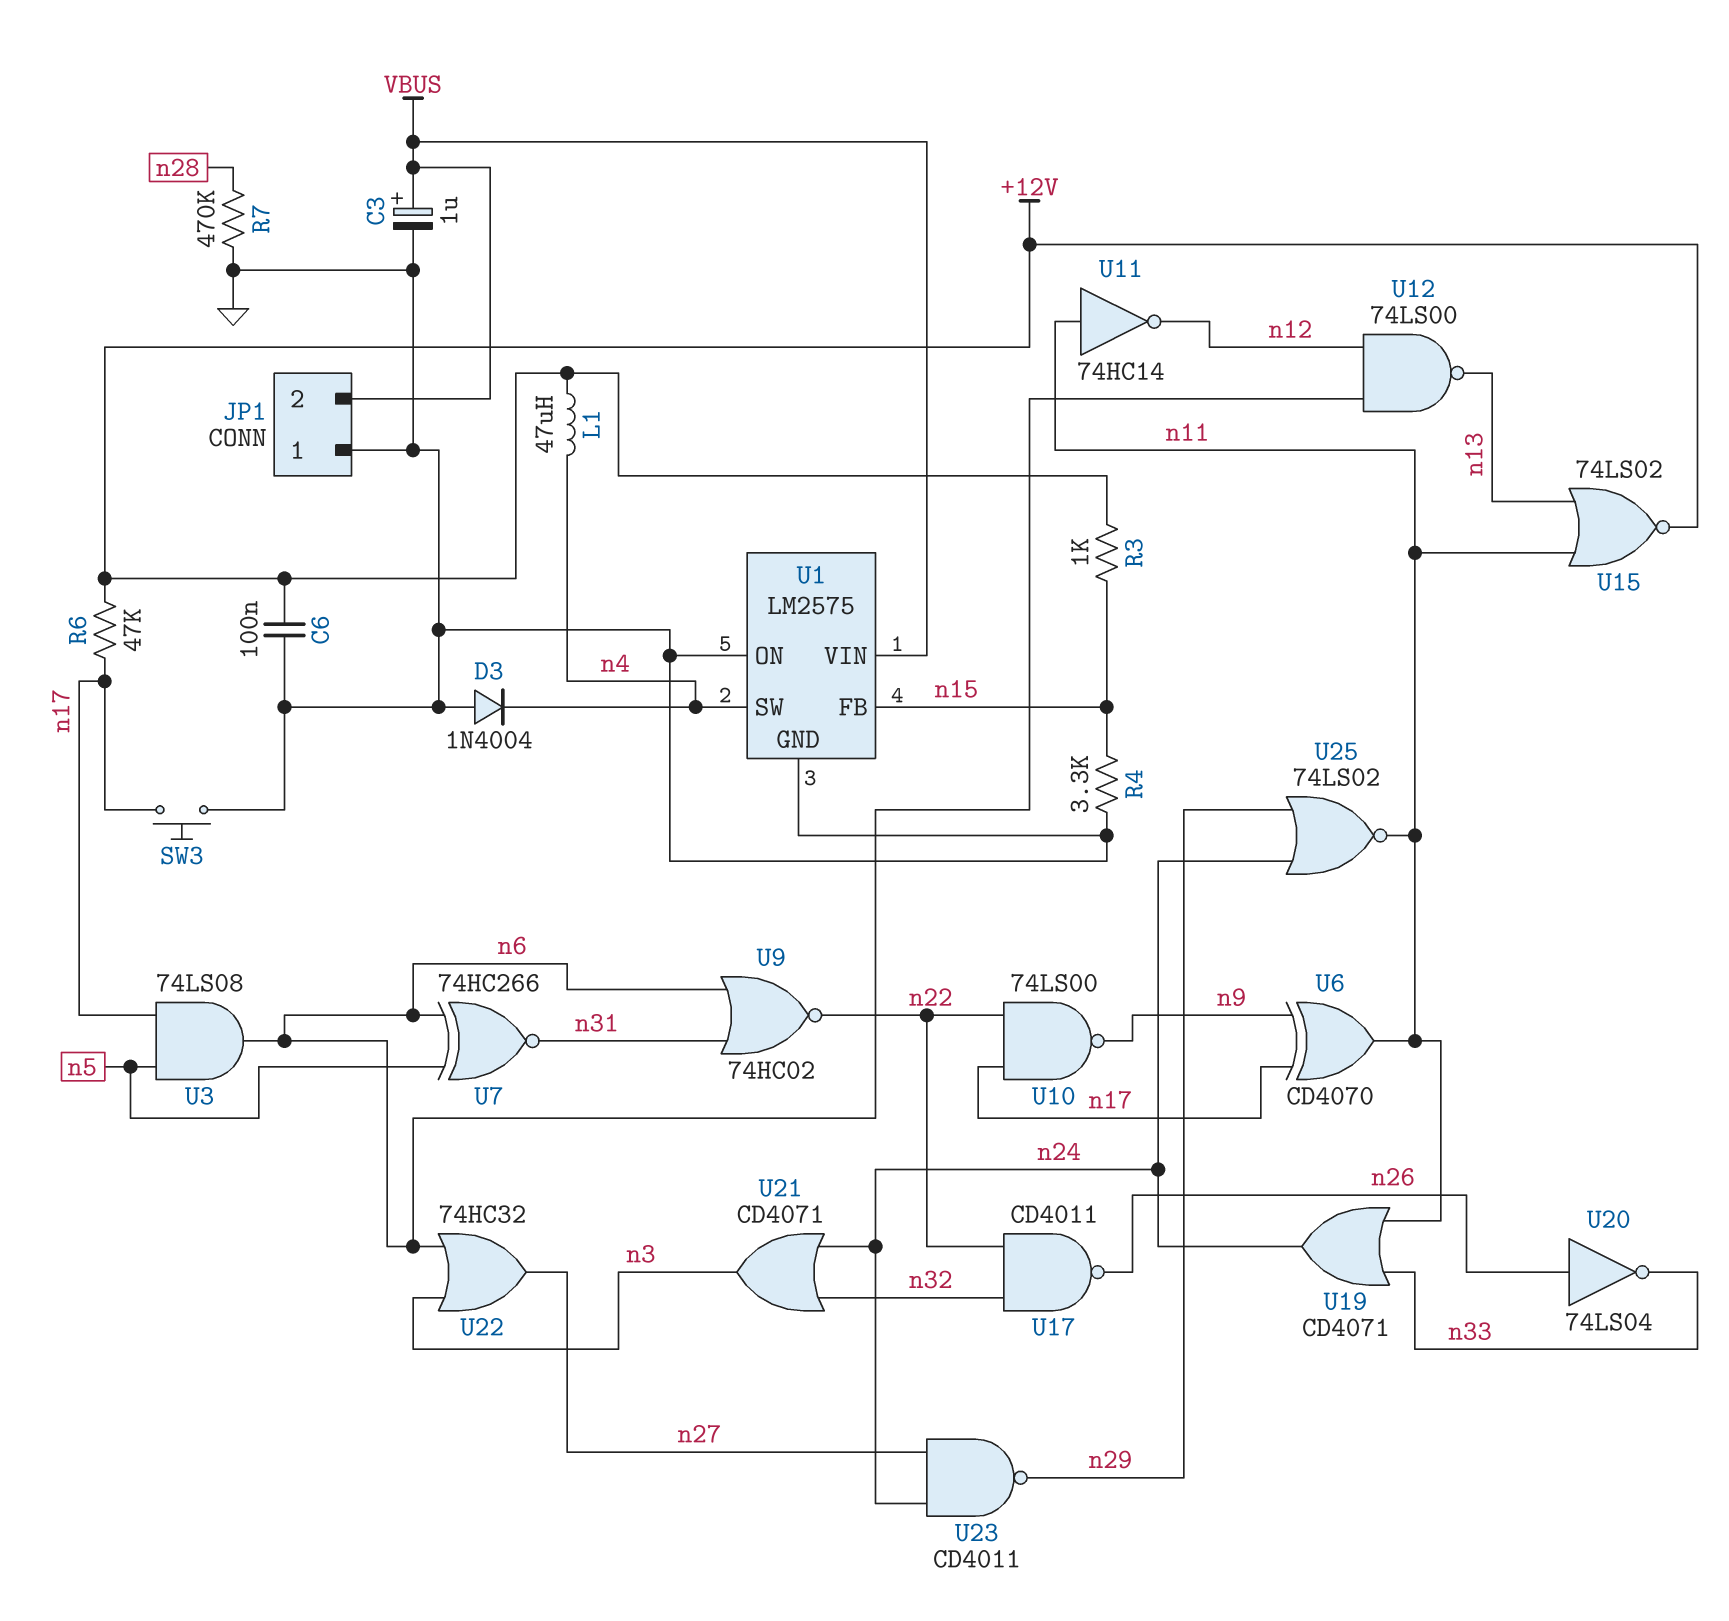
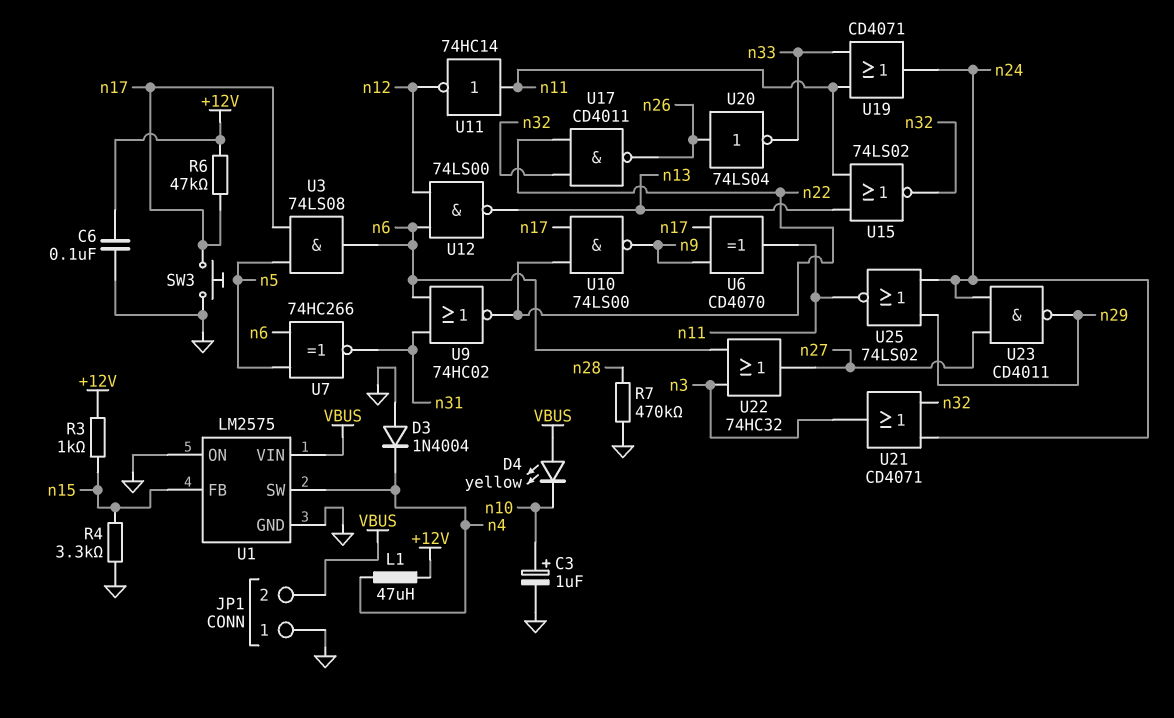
C3: 1uF (plus VBUS, minus GND) -> 1uF (plus n10, minus GND)
D4: none -> LED yellow (A VBUS, K n10)
U15: NOR 74LS02 (in n11, in n13, out +12V) -> NOR 74LS02 (in n11, in n13, out n32)

